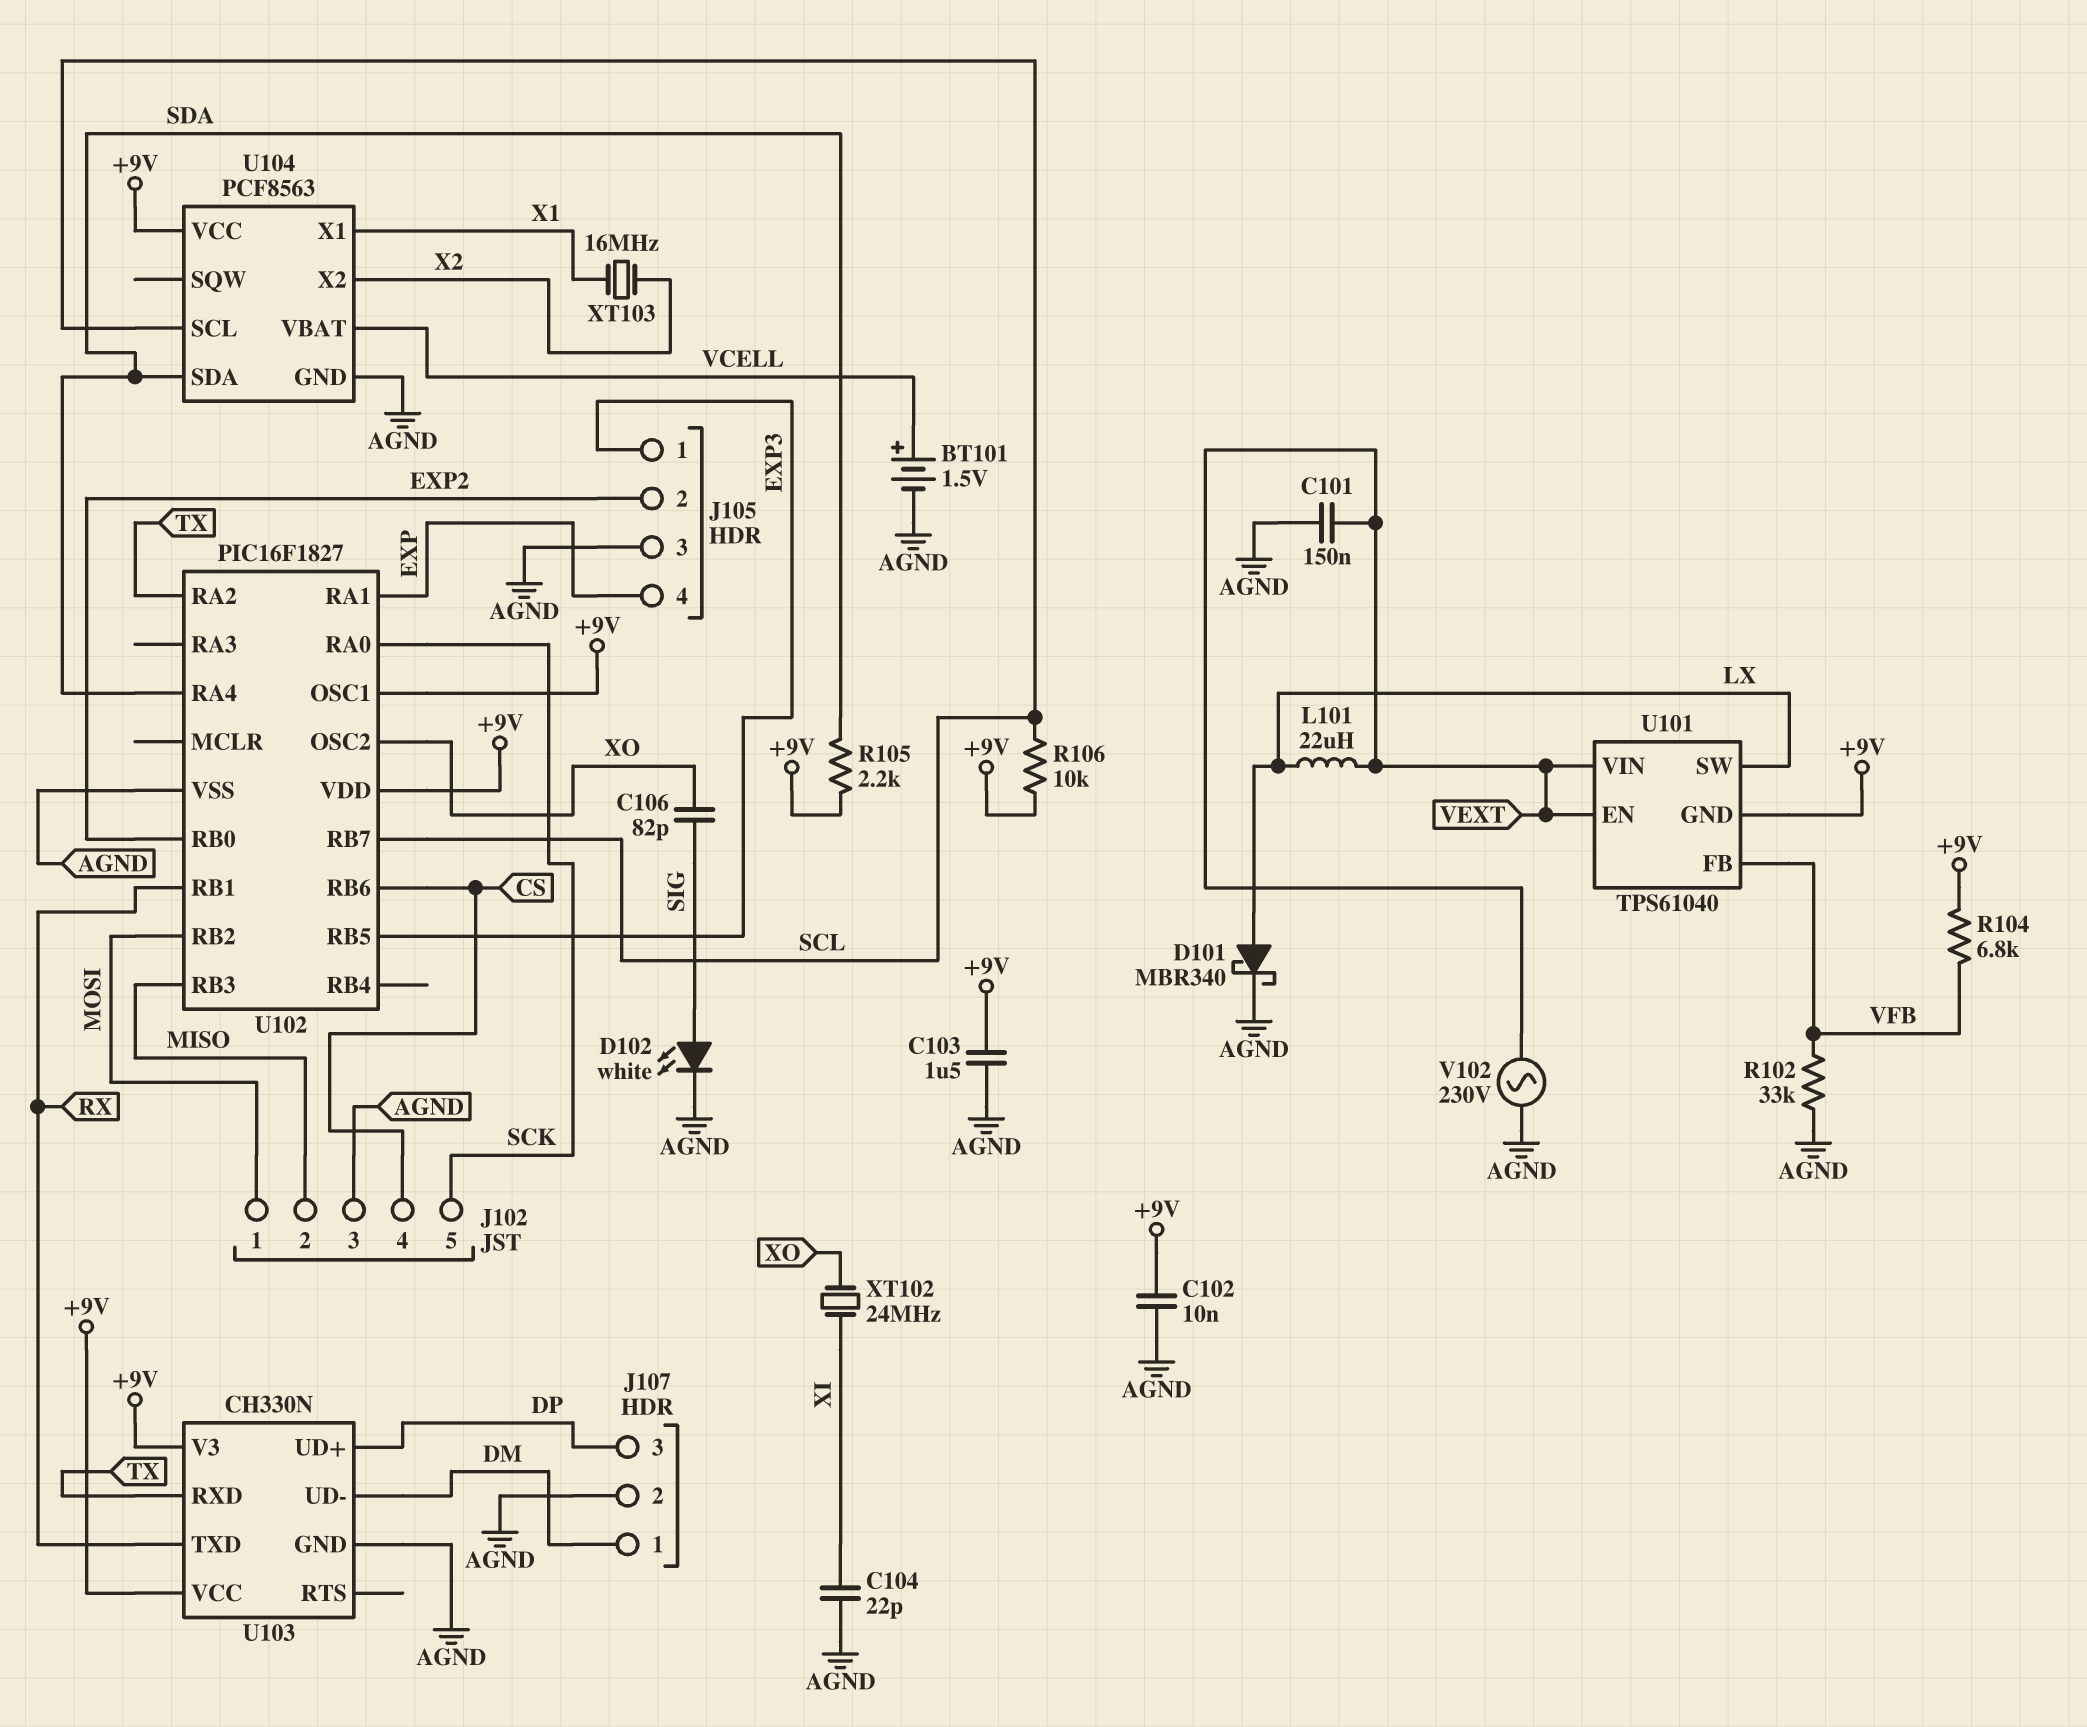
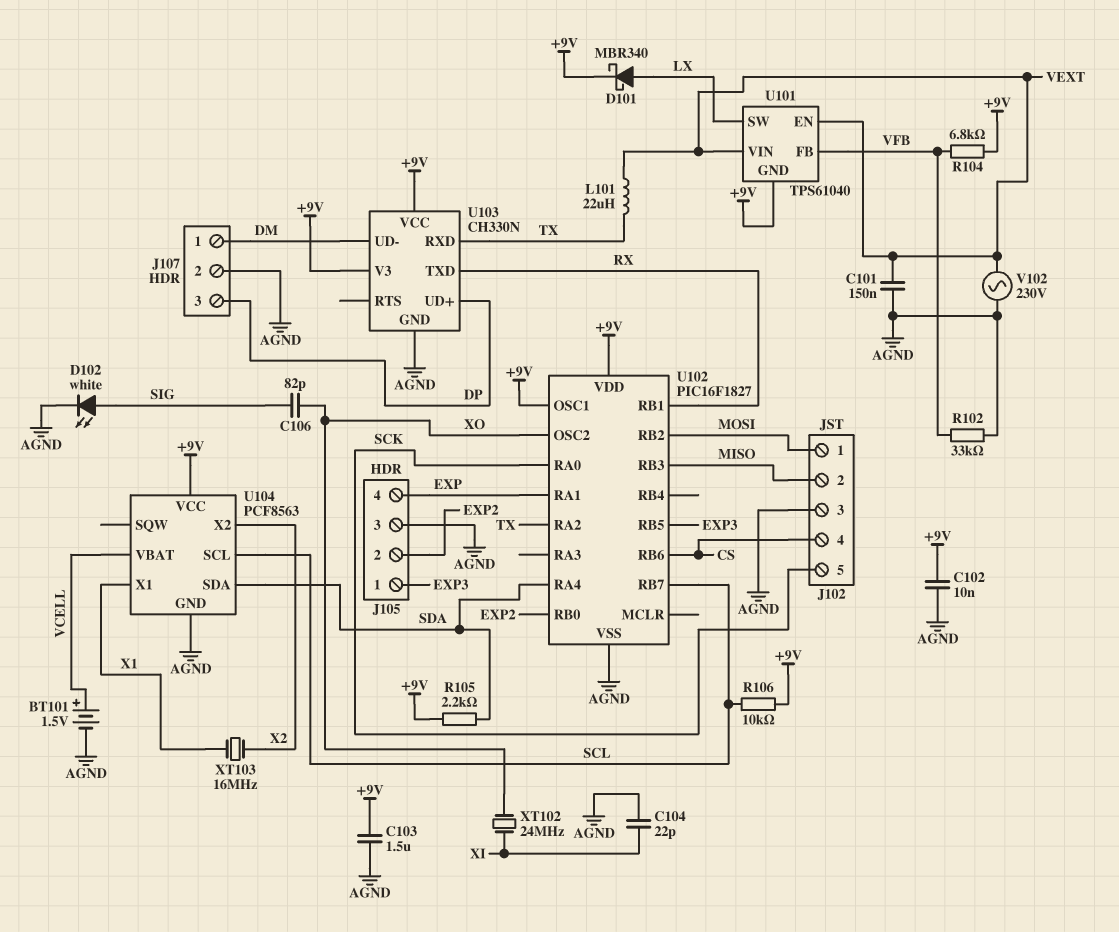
D101: schottky MBR340 (A LX, K AGND) -> schottky MBR340 (A LX, K +9V)
L101: 22uH (LX, VEXT) -> 22uH (TX, VEXT)

